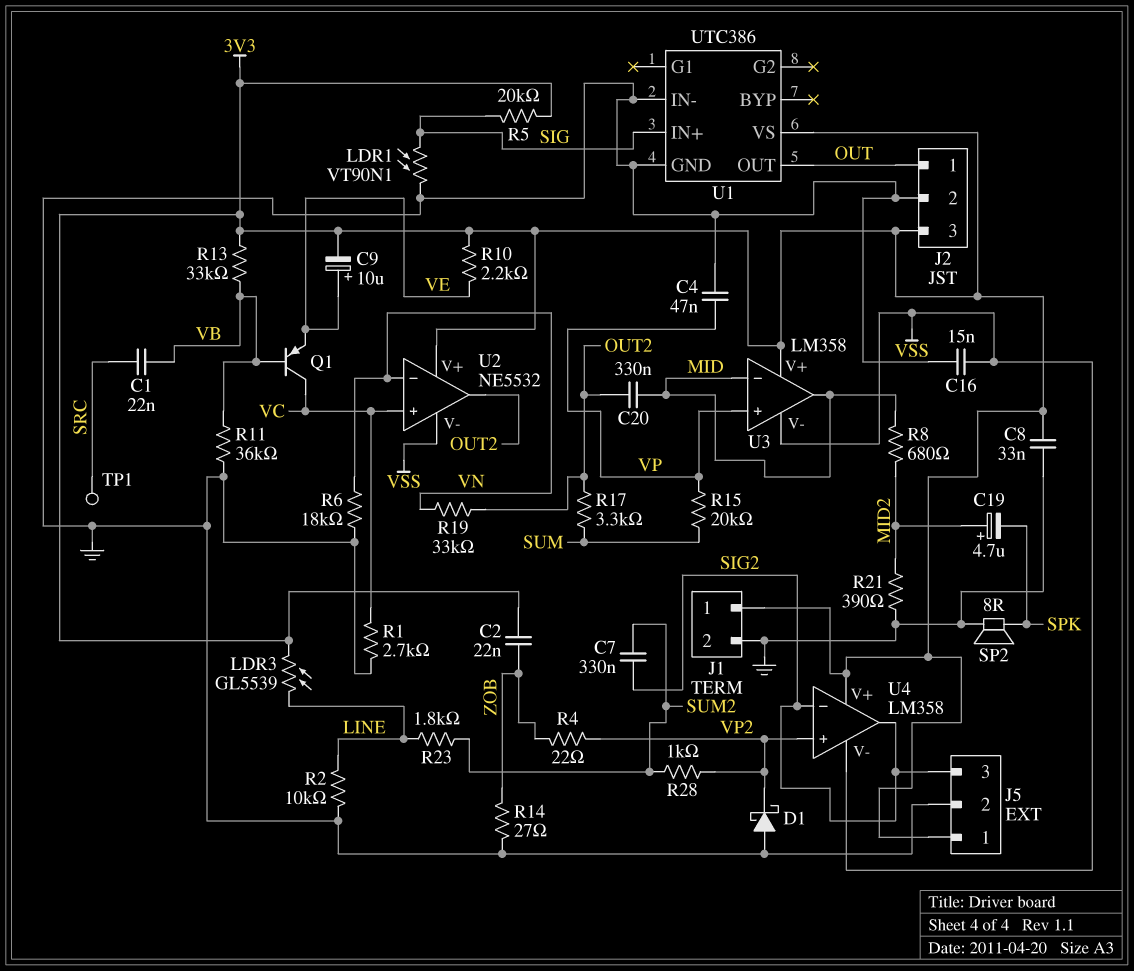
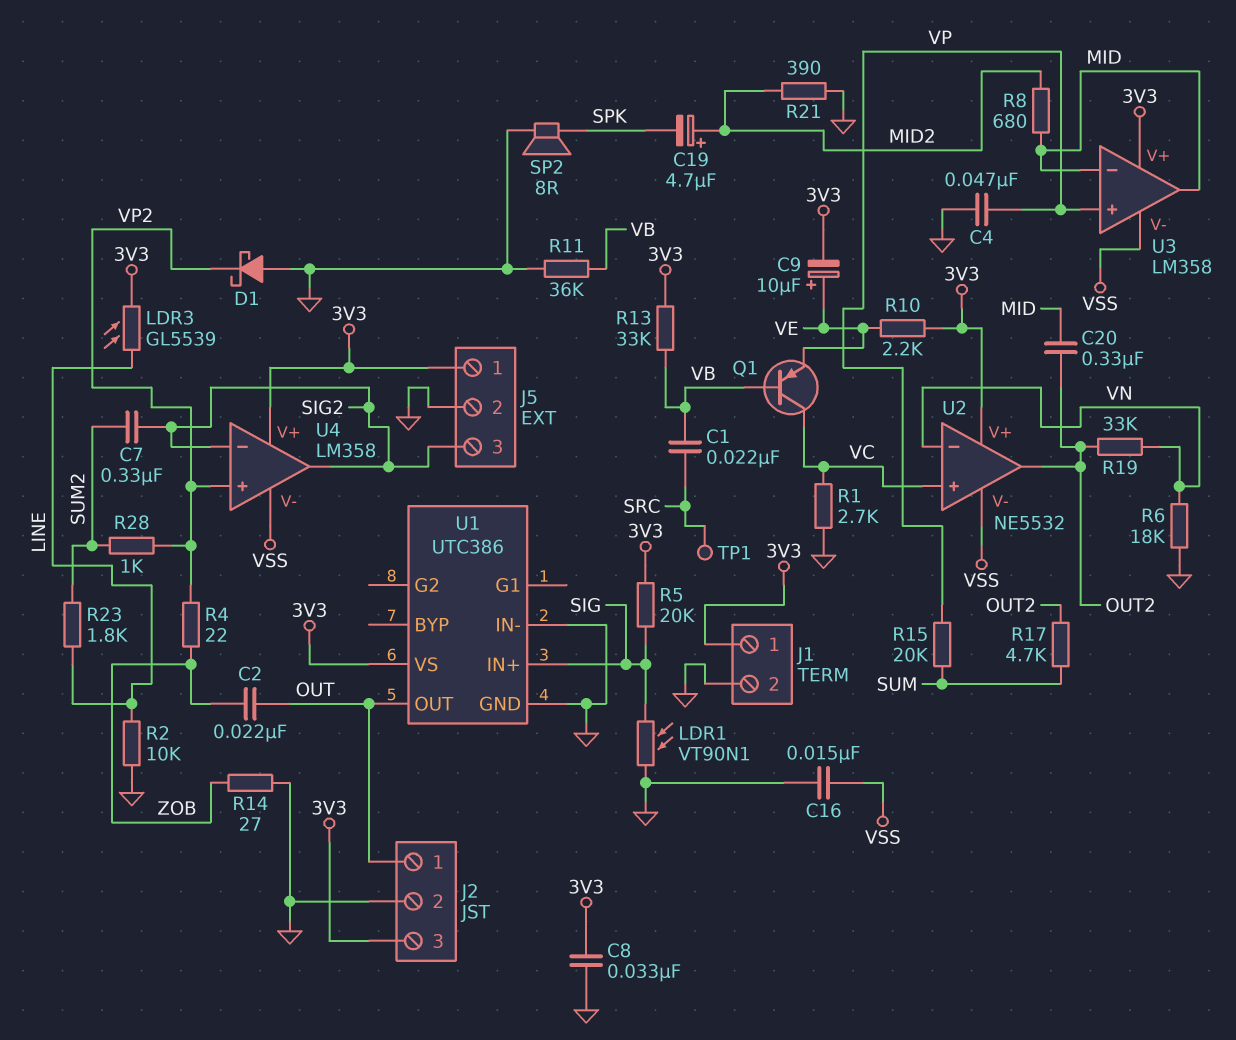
C2: 22nF (3V3, ZOB) -> 22nF (OUT, ZOB)
R17: 3.3k (OUT2, SUM) -> 4.7k (OUT2, SUM)

